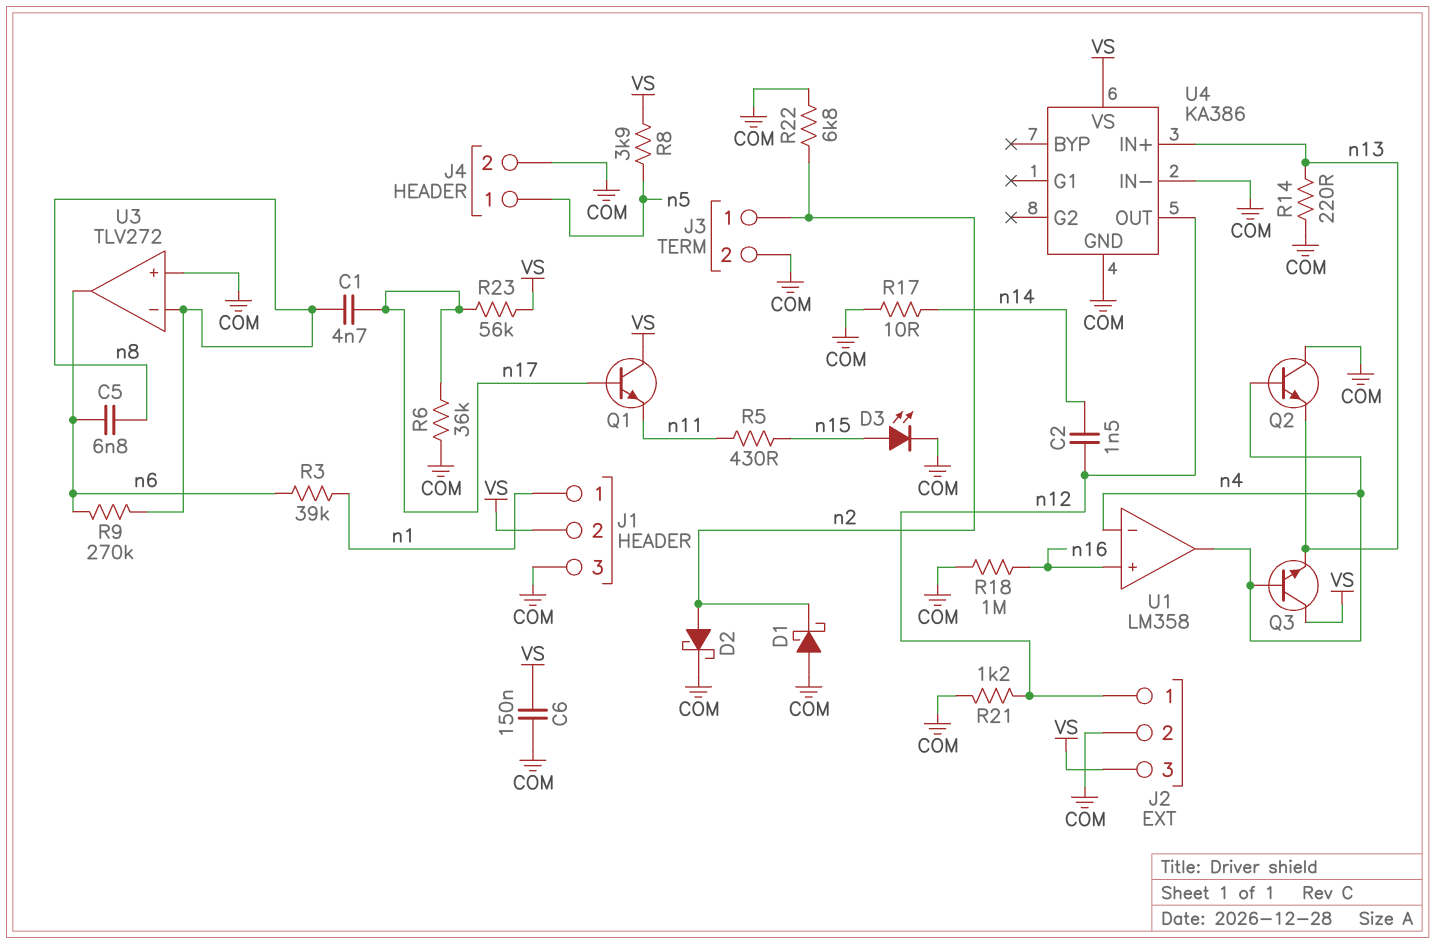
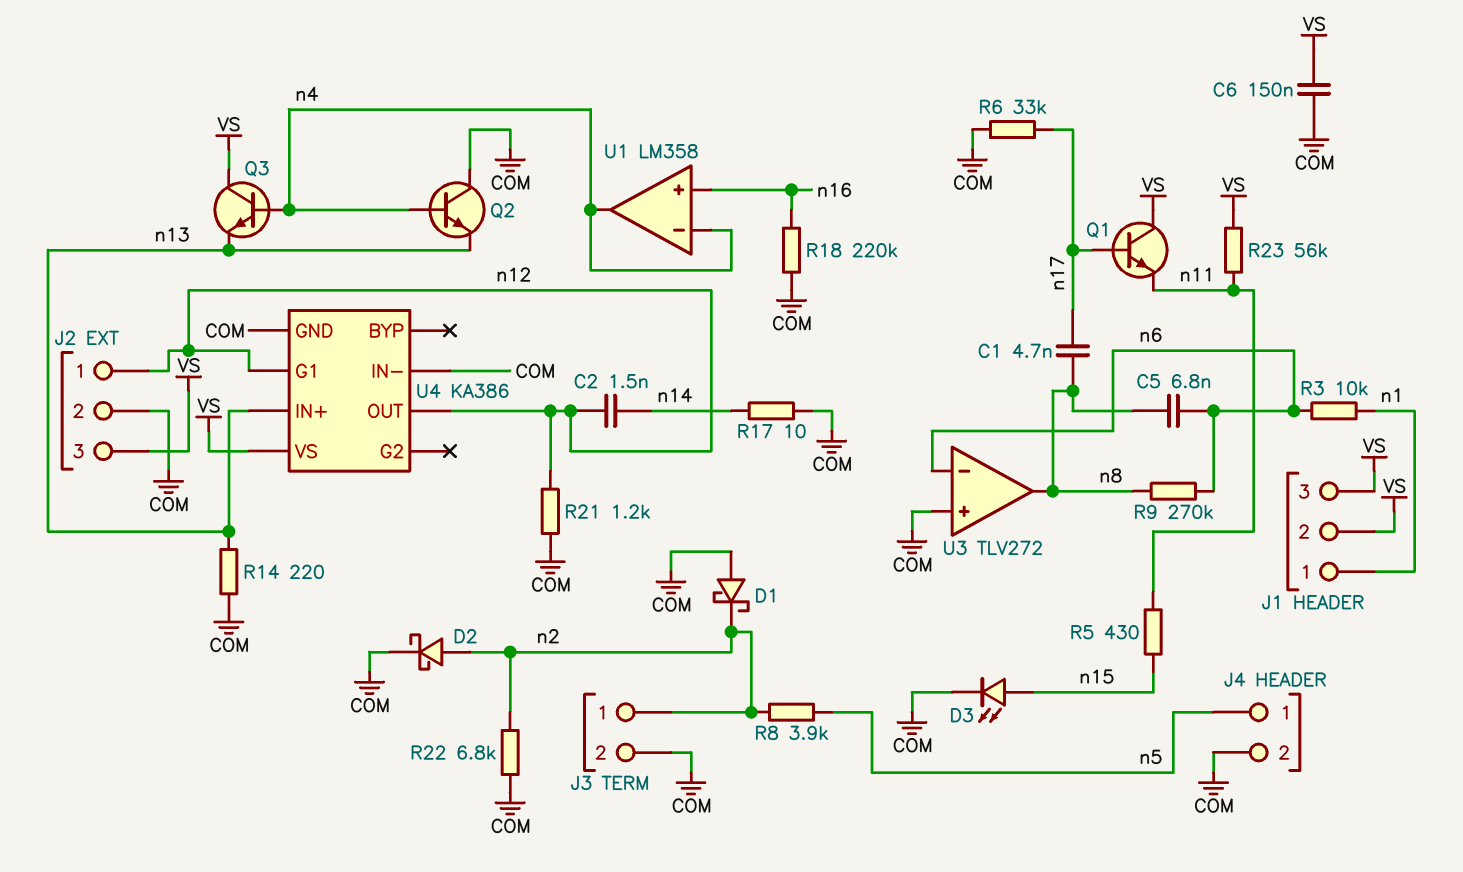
J1 pin 3: COM -> VS
R3: 39k (n1, n6) -> 10k (n1, n6)
R6: 36k (COM, n17) -> 33k (COM, n17)
R8: 3.9k (VS, n5) -> 3.9k (n2, n5)
R18: 1M (COM, n16) -> 220k (COM, n16)
R23: 56k (VS, n17) -> 56k (VS, n11)
U3 pin in-: n8 -> n6
U3 pin out: n6 -> n8
U4 pin G1: none -> n12

